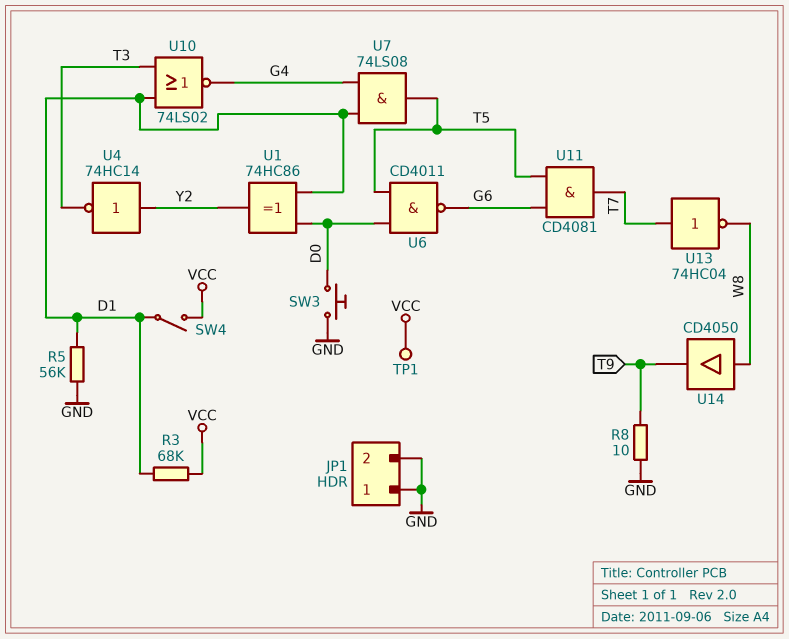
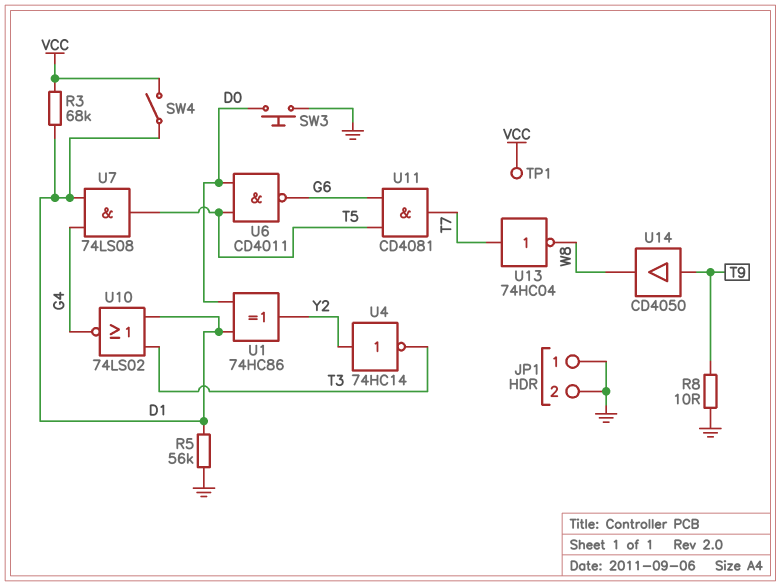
U14: buffer CD4050 (in W8, out T9) -> buffer CD4050 (in T9, out W8)

